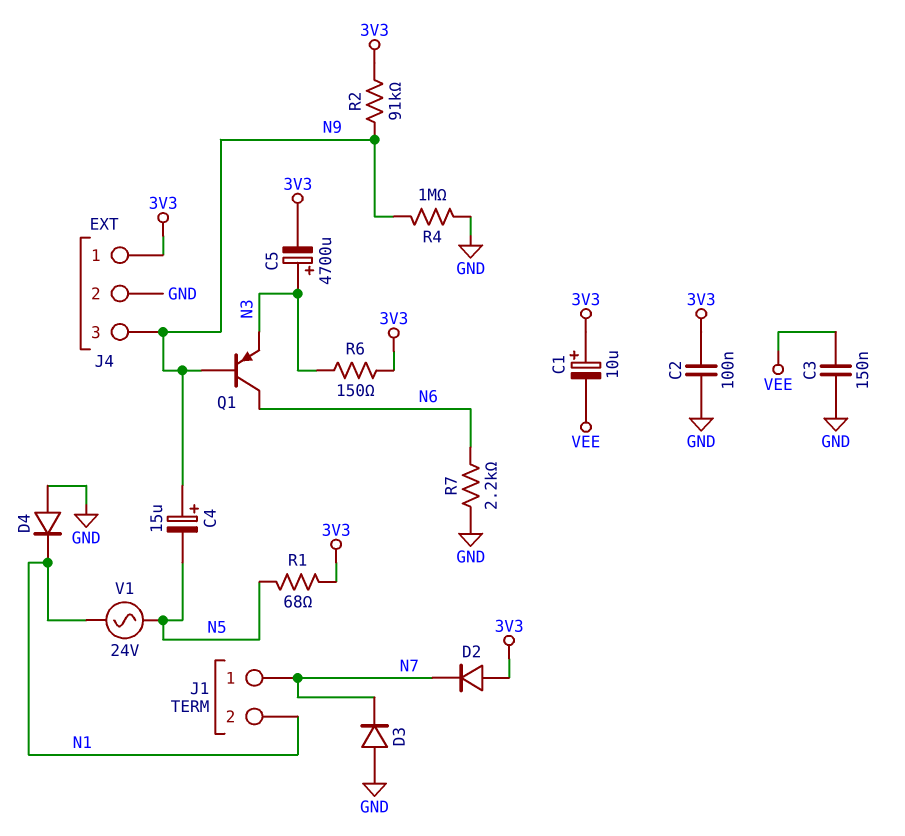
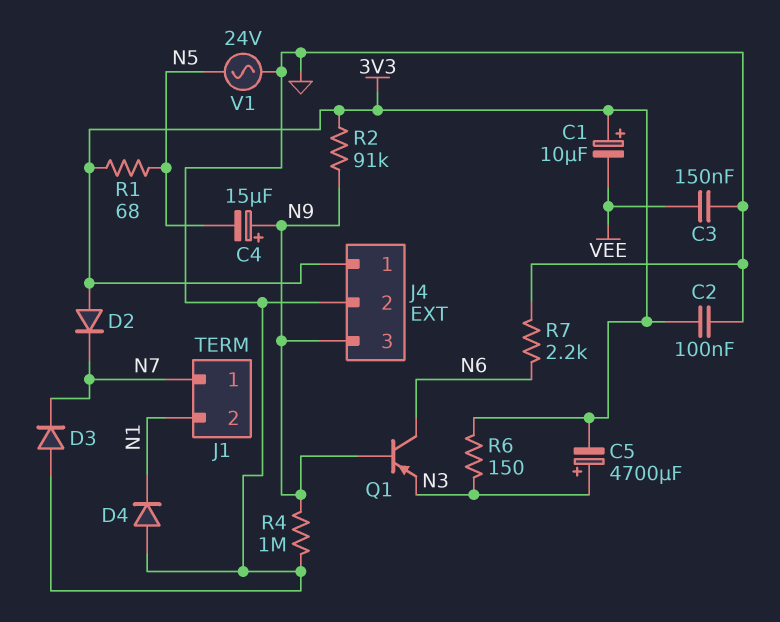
V1: AC 24V (N1, N5) -> AC 24V (GND, N5)

